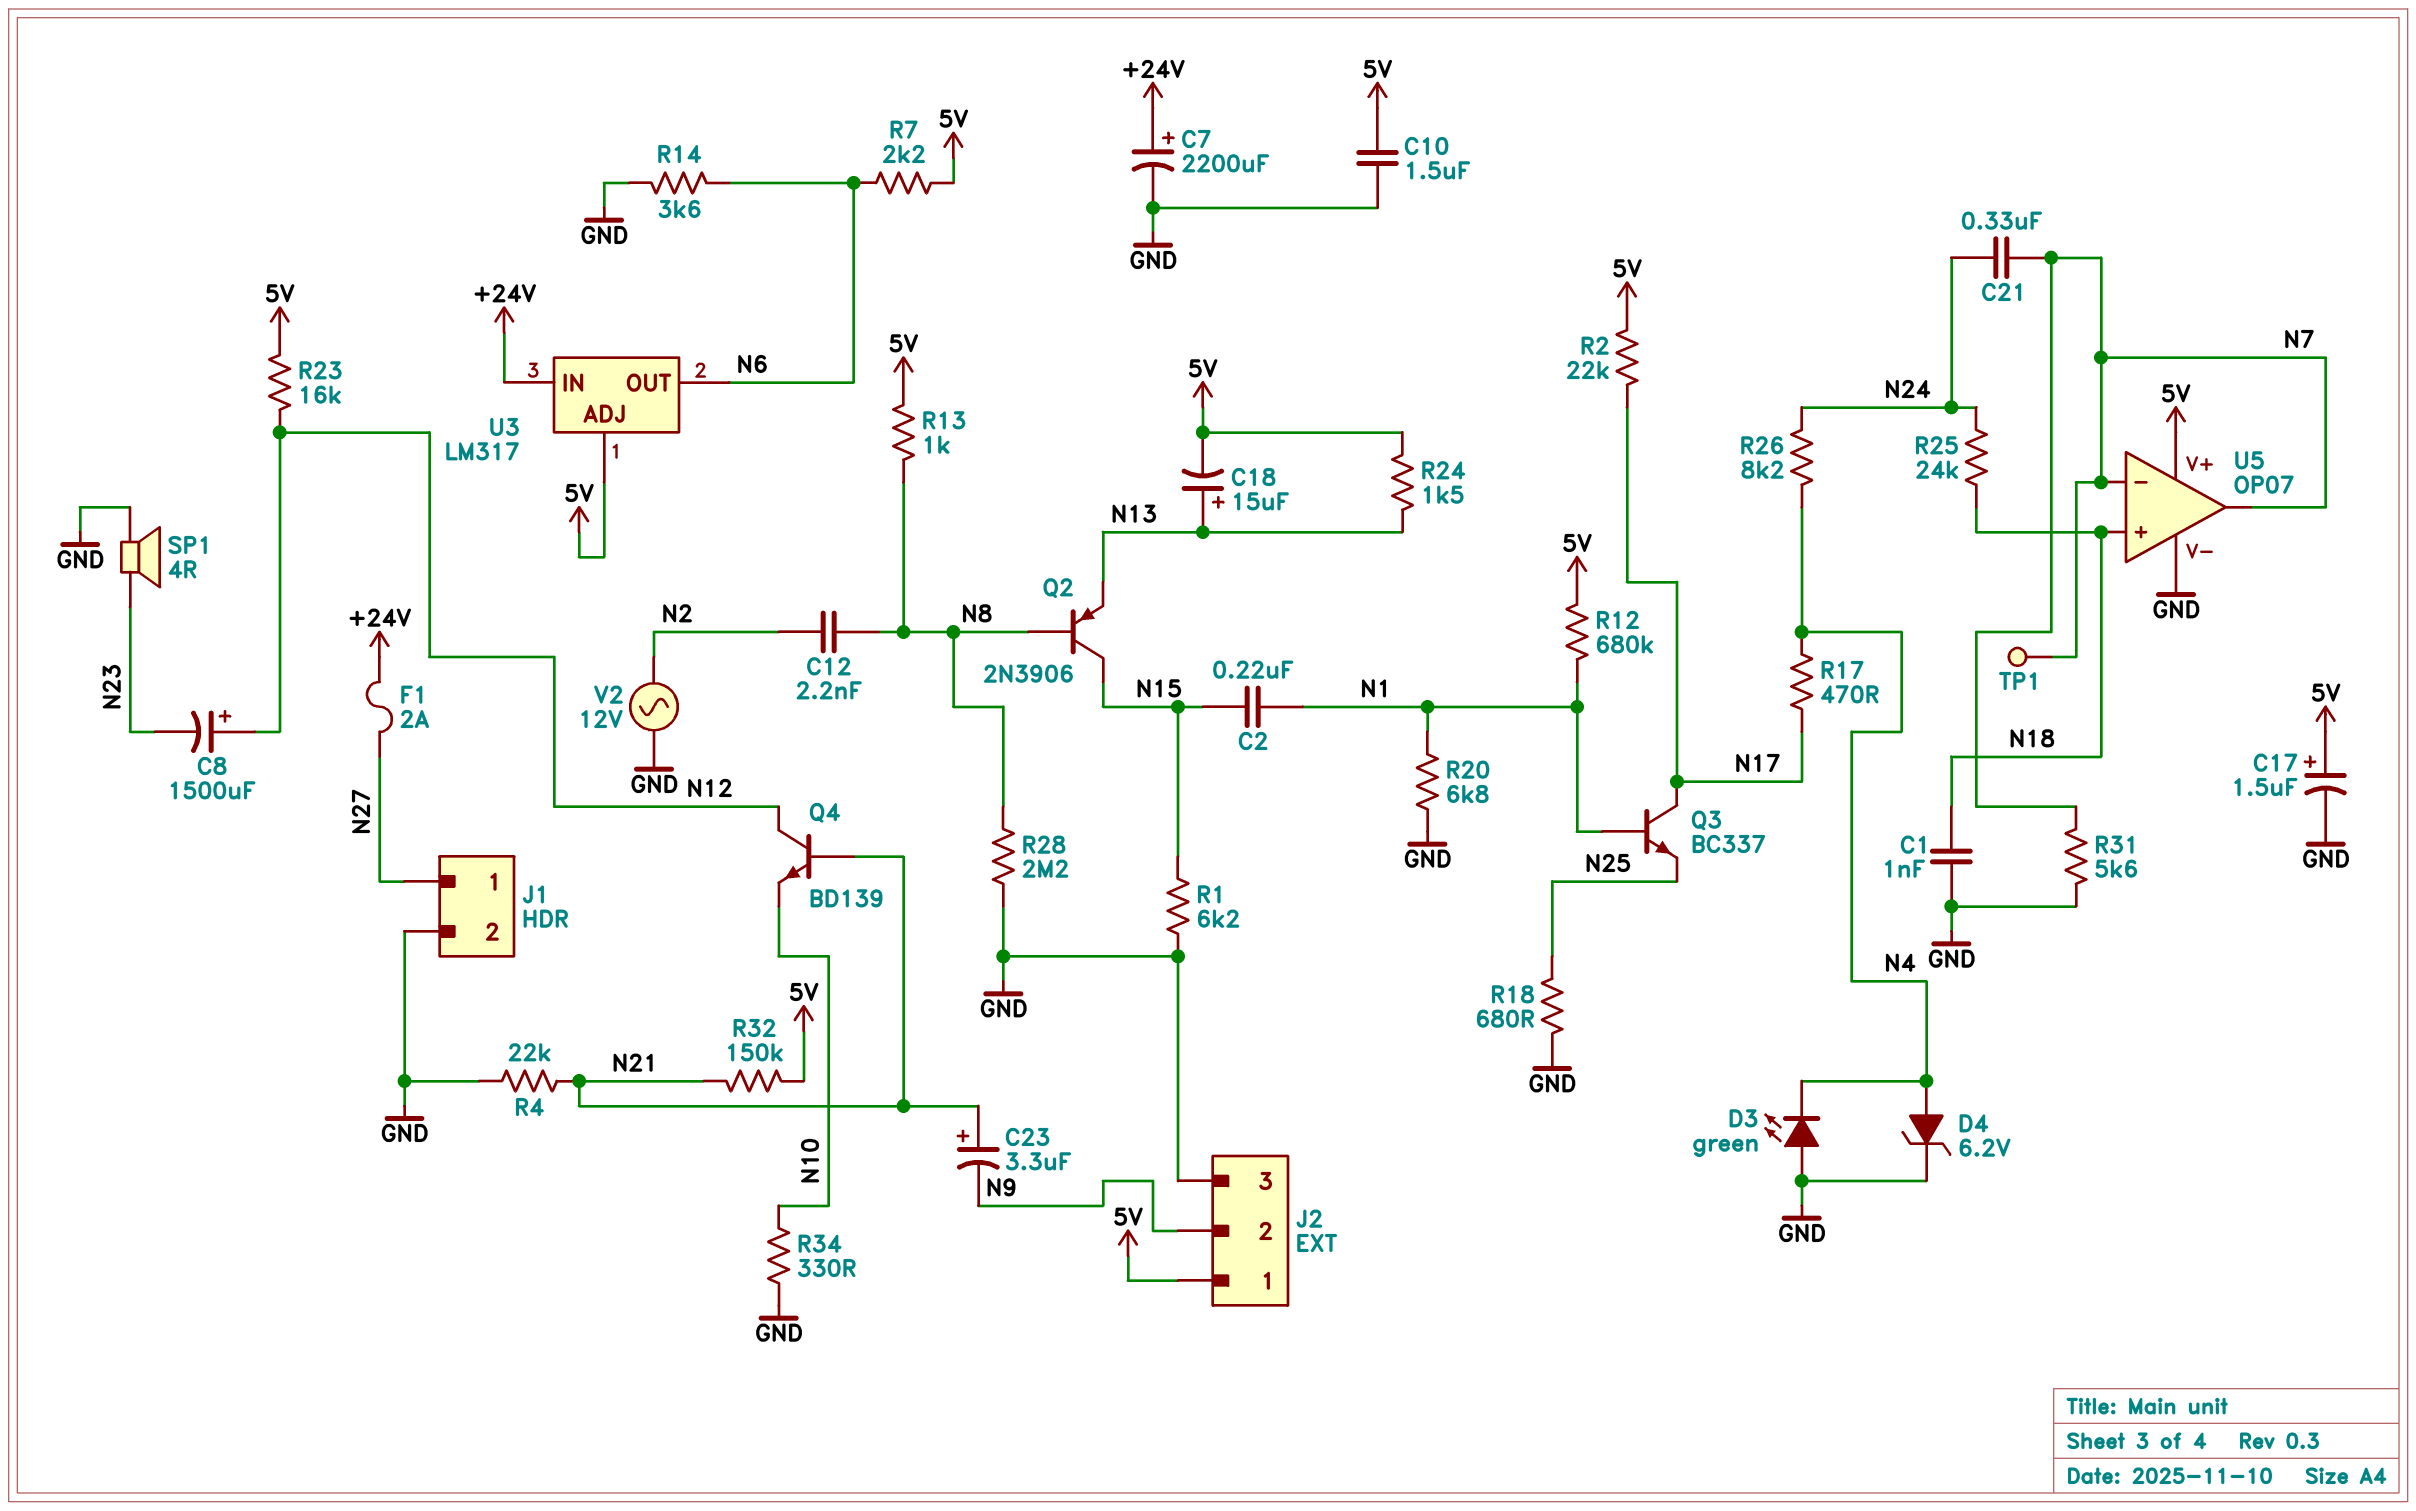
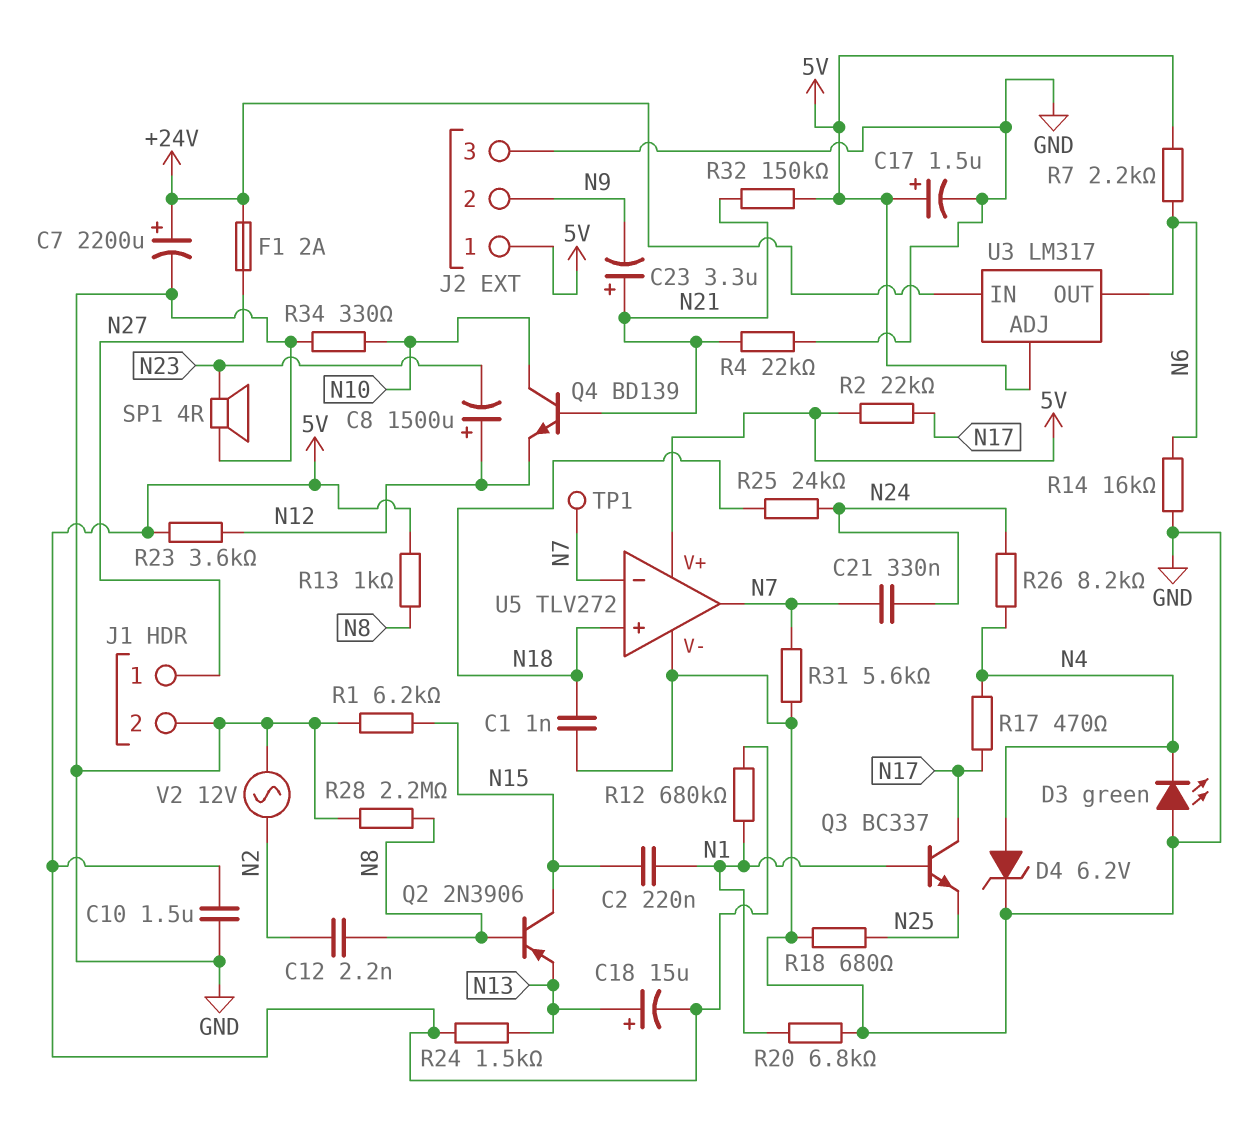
Q4: NPN BD139 (B N21, C N12, E N10) -> NPN BD139 (B N21, C N10, E N12)
R14: 3.6k (GND, N6) -> 16k (GND, N6)
R23: 16k (5V, N12) -> 3.6k (5V, N12)
U5: OP07 -> TLV272

